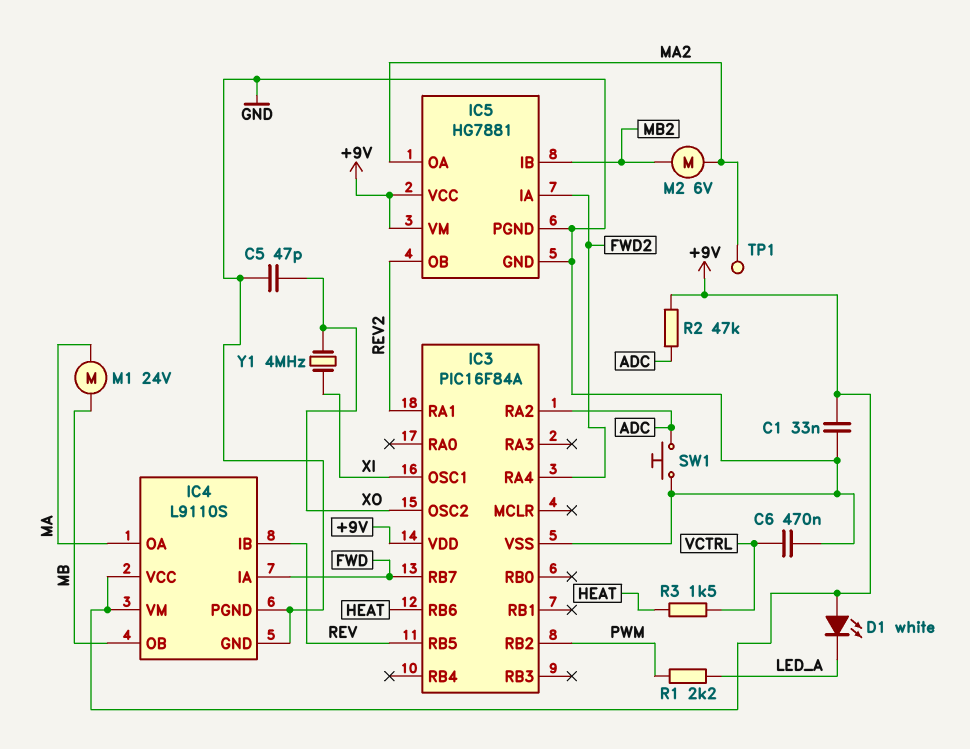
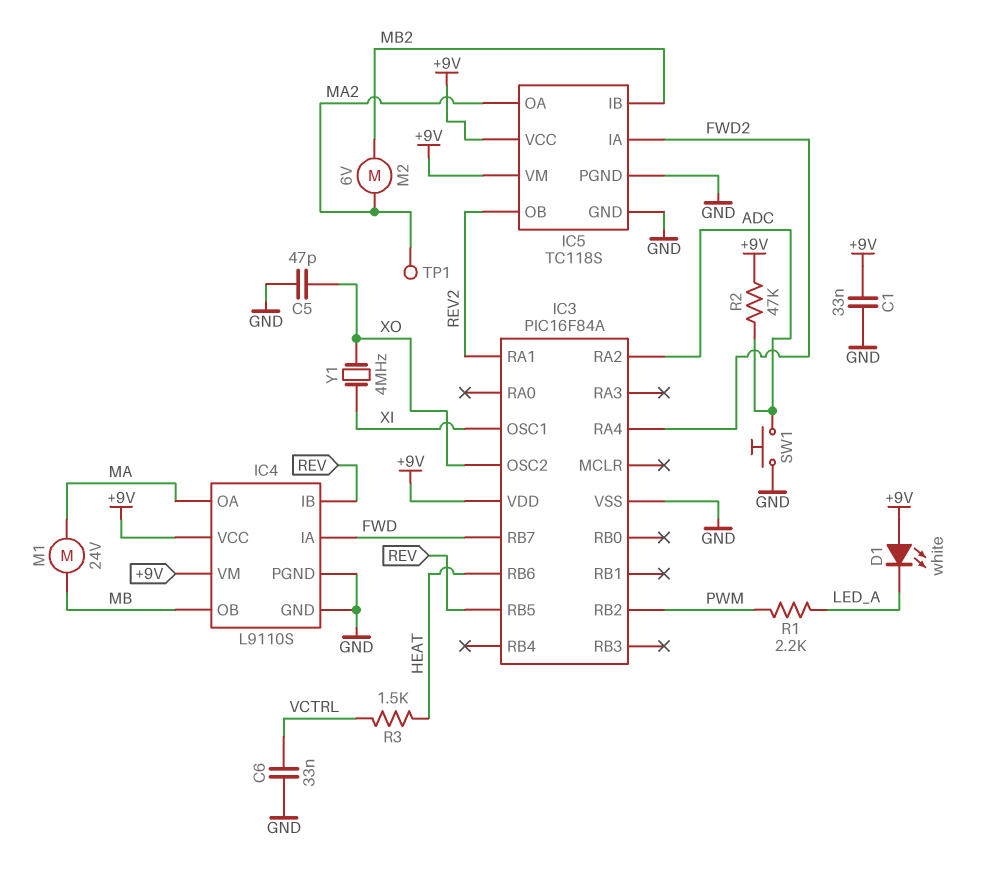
C6: 470nF (GND, VCTRL) -> 33nF (GND, VCTRL)
IC5: HG7881 -> TC118S

